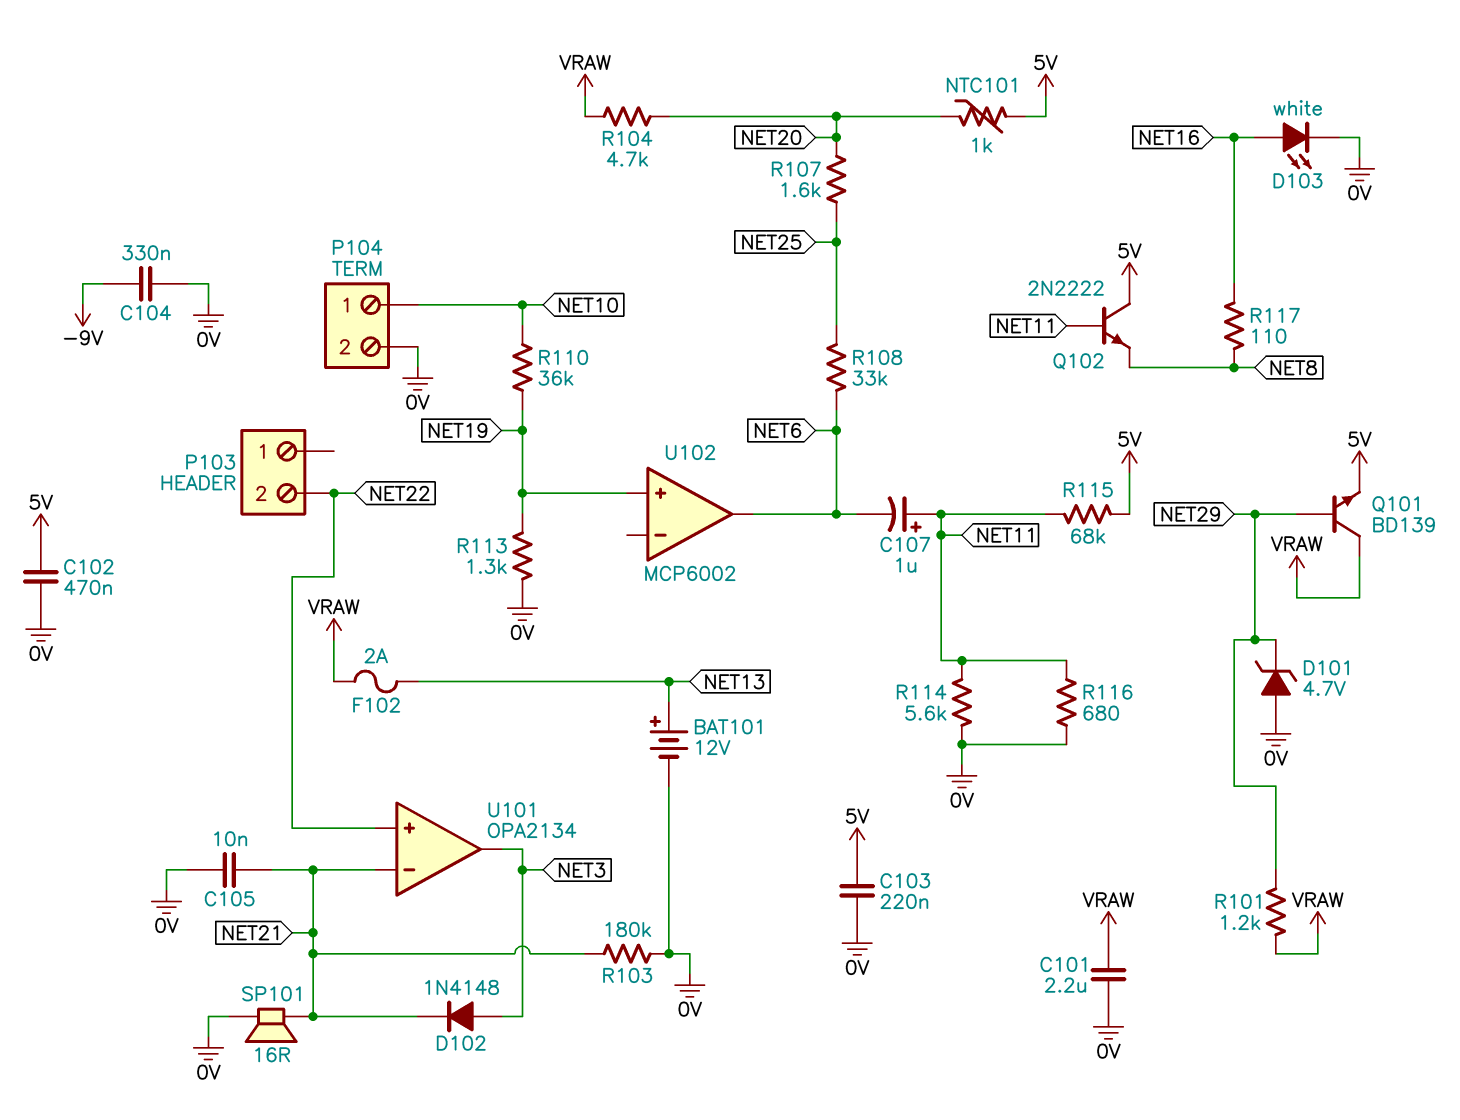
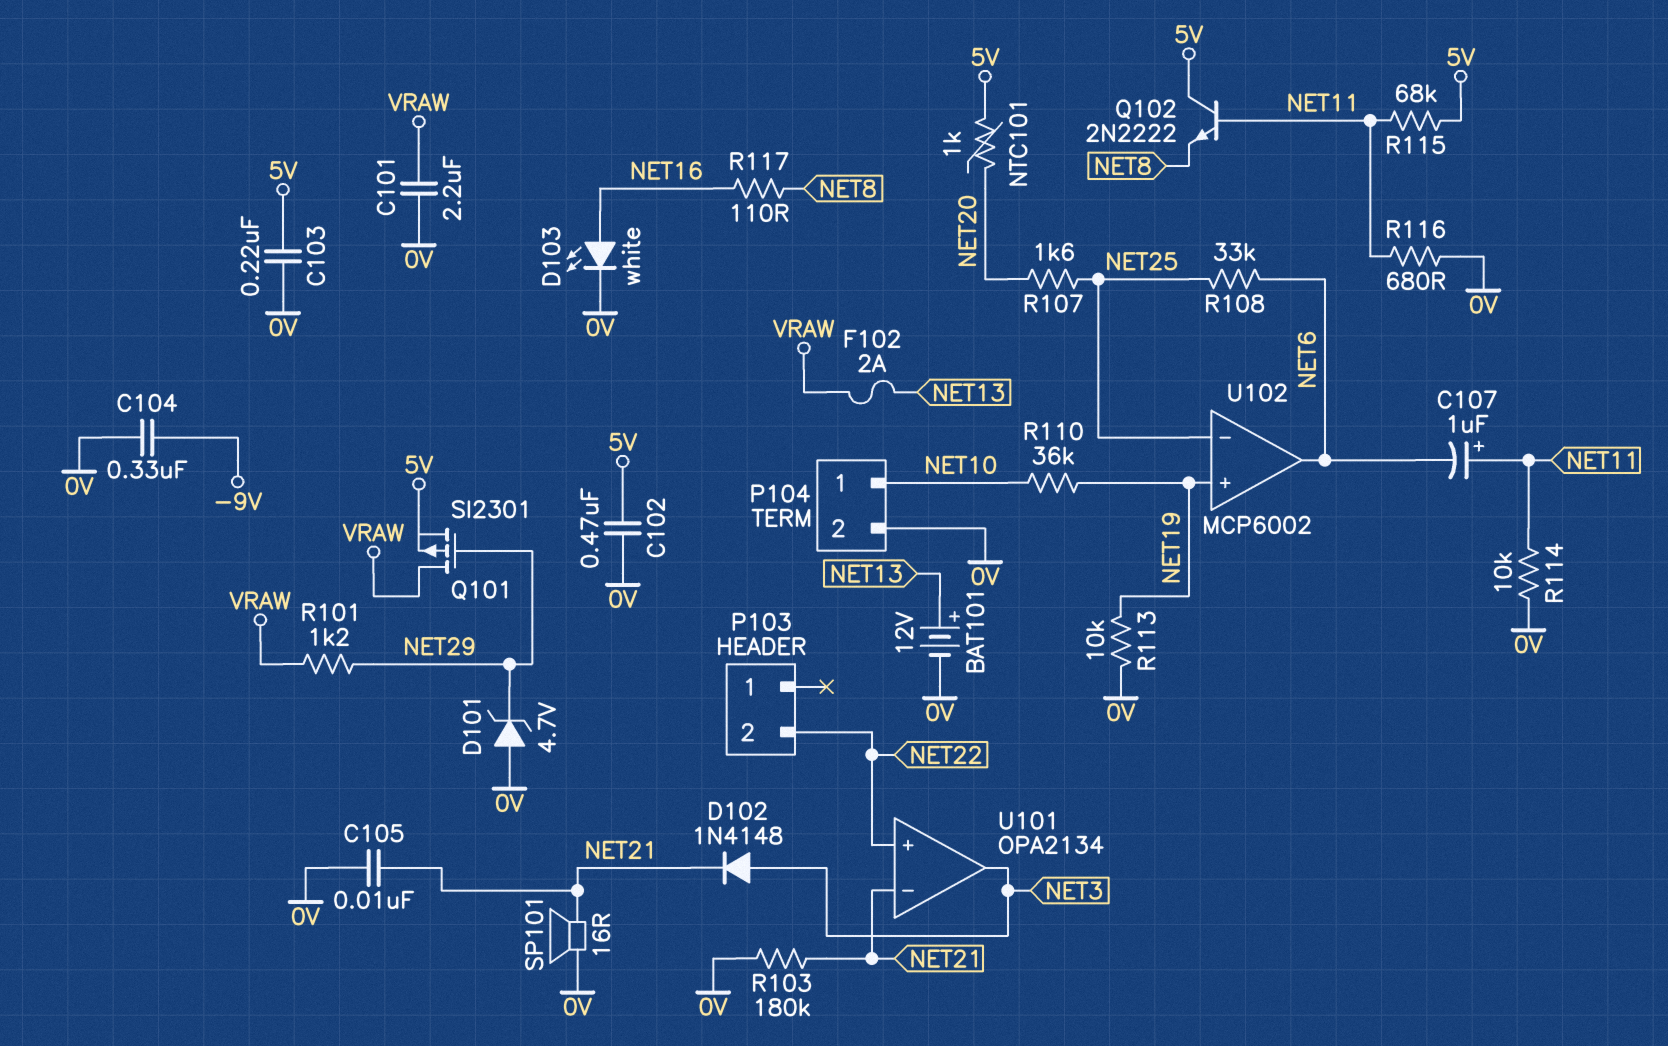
Q101: NPN BD139 (B NET29, C VRAW, E 5V) -> PMOS SI2301 (G NET29, D VRAW, S 5V)
R104: 4.7k (NET20, VRAW) -> none
R113: 1.3k (0V, NET19) -> 10k (0V, NET19)
R114: 5.6k (0V, NET11) -> 10k (0V, NET11)
U102 pin in-: none -> NET25

